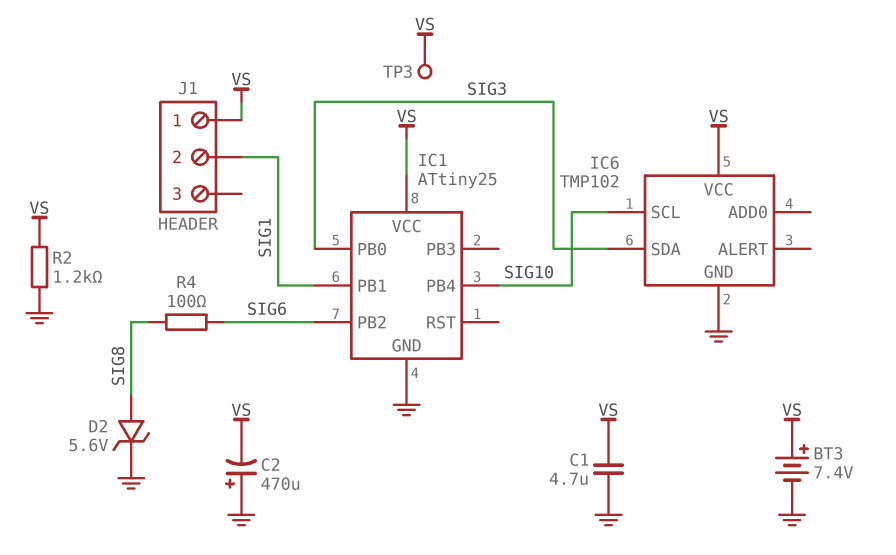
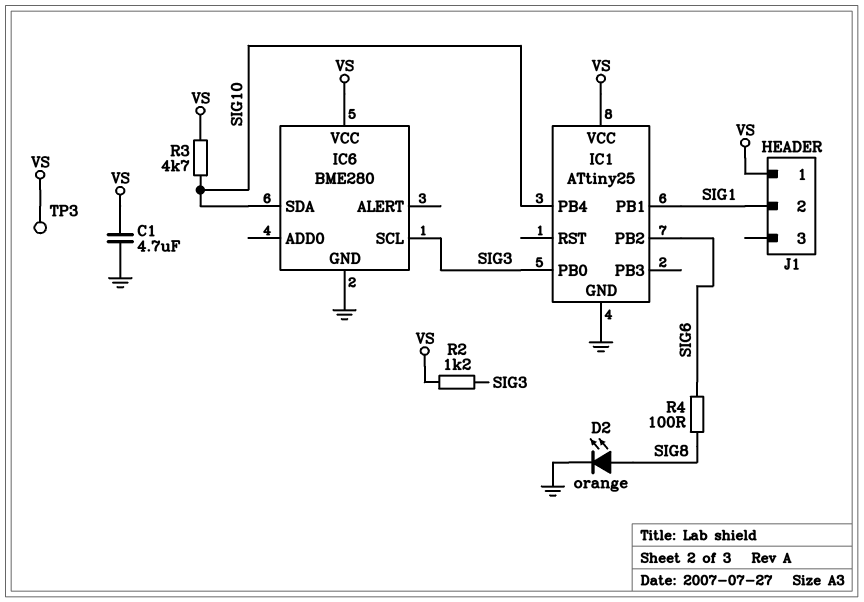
BT3: 7.4V (plus VS, minus GND) -> none
C2: 470uF (plus GND, minus VS) -> none
D2: zener 5.6V (A SIG8, K GND) -> LED orange (A SIG8, K GND)
IC6: TMP102 -> BME280
IC6 pin SCL: SIG10 -> SIG3
IC6 pin SDA: SIG3 -> SIG10
R2: 1.2k (GND, VS) -> 1.2k (SIG3, VS)
R3: none -> 4.7k (SIG10, VS)

